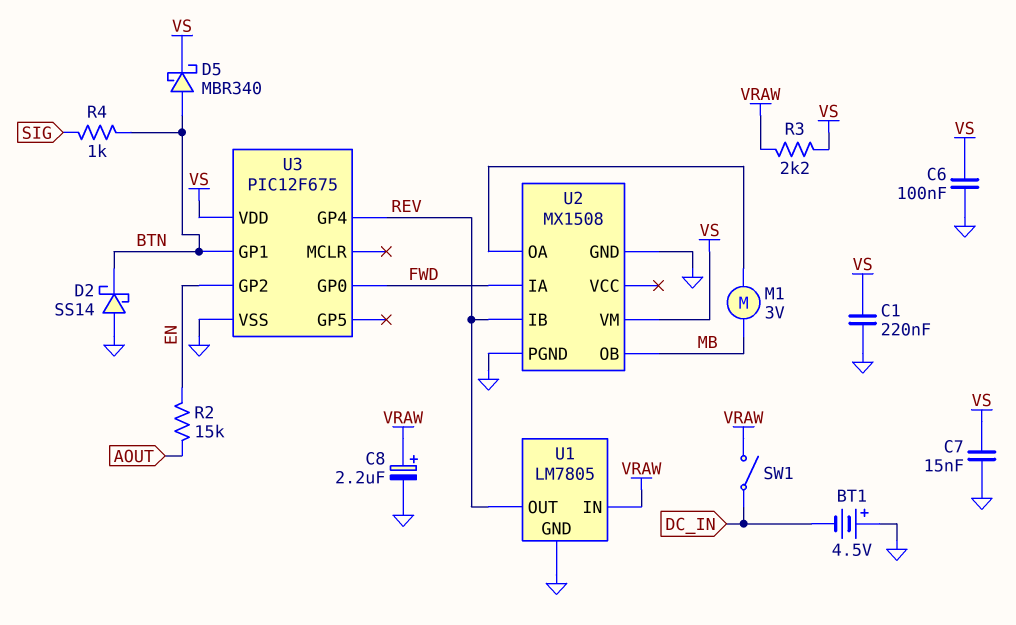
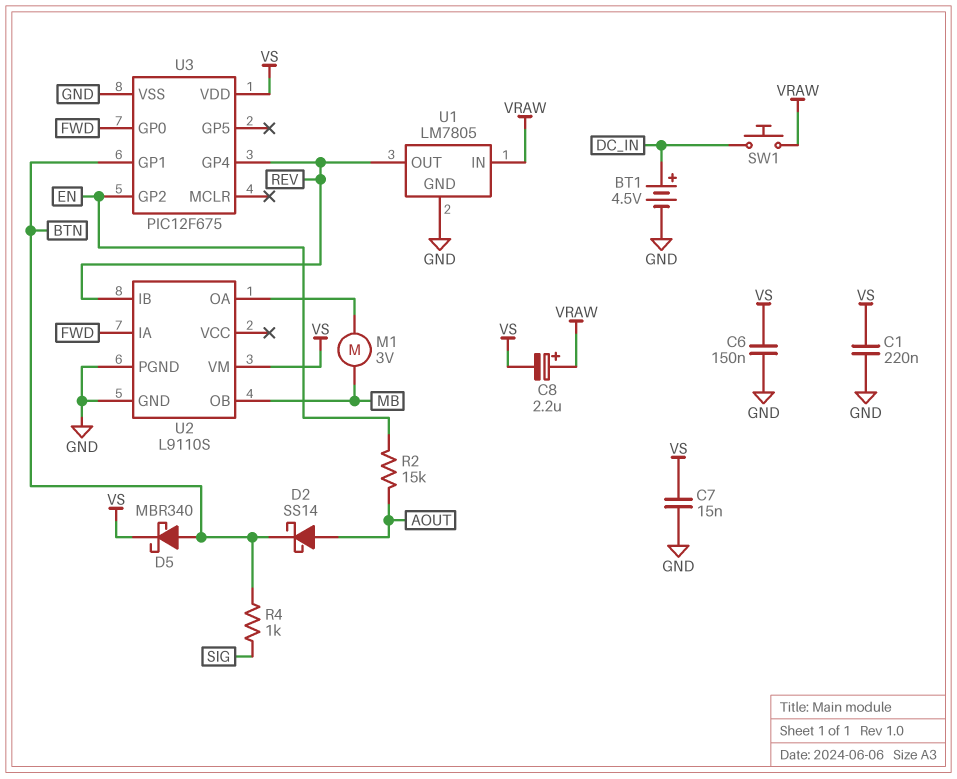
BT1: 4.5V (plus GND, minus DC_IN) -> 4.5V (plus DC_IN, minus GND)
C6: 100nF (GND, VS) -> 150nF (GND, VS)
C8: 2.2uF (plus VRAW, minus GND) -> 2.2uF (plus VRAW, minus VS)
D2: schottky SS14 (A GND, K BTN) -> schottky SS14 (A AOUT, K BTN)
R3: 2.2k (VRAW, VS) -> none
SW1: switch (DC_IN, VRAW) -> button (DC_IN, VRAW)
U2: MX1508 -> L9110S

